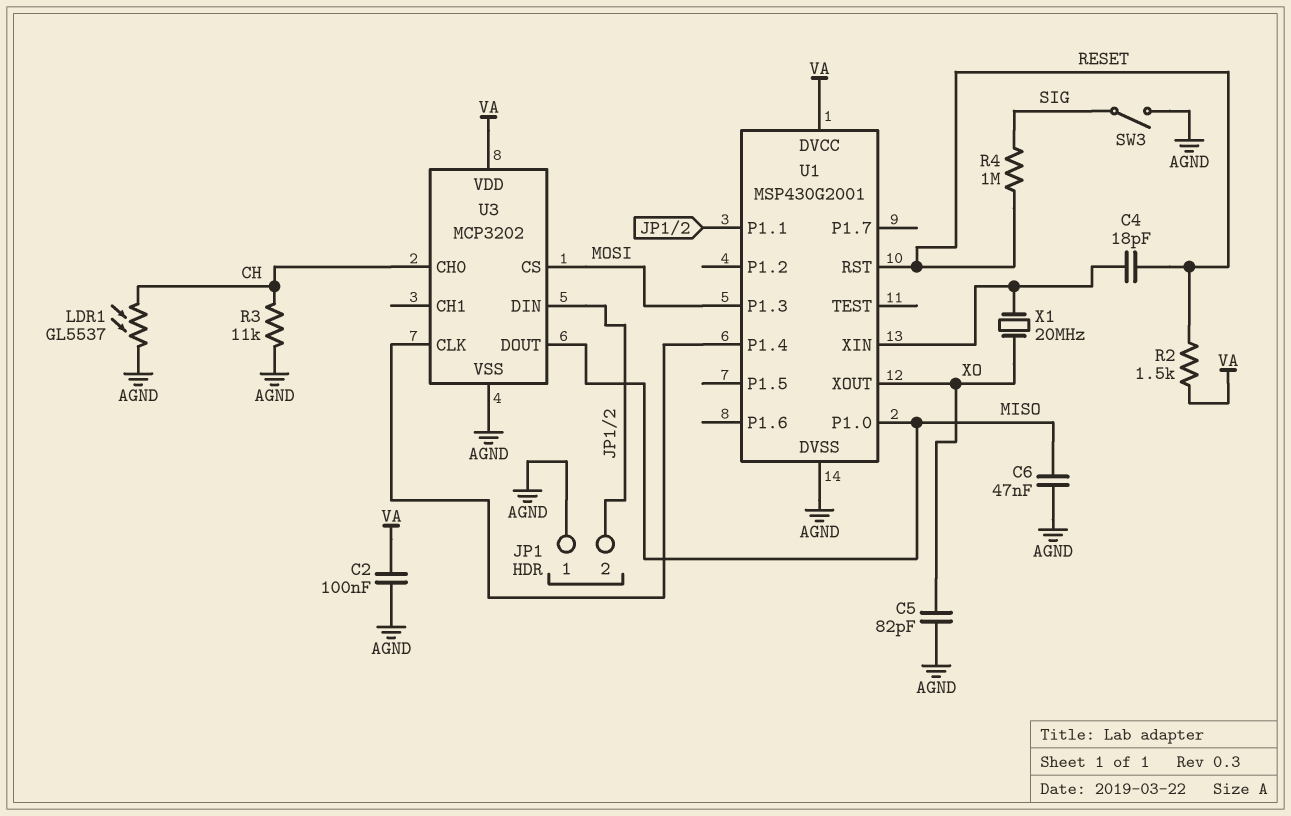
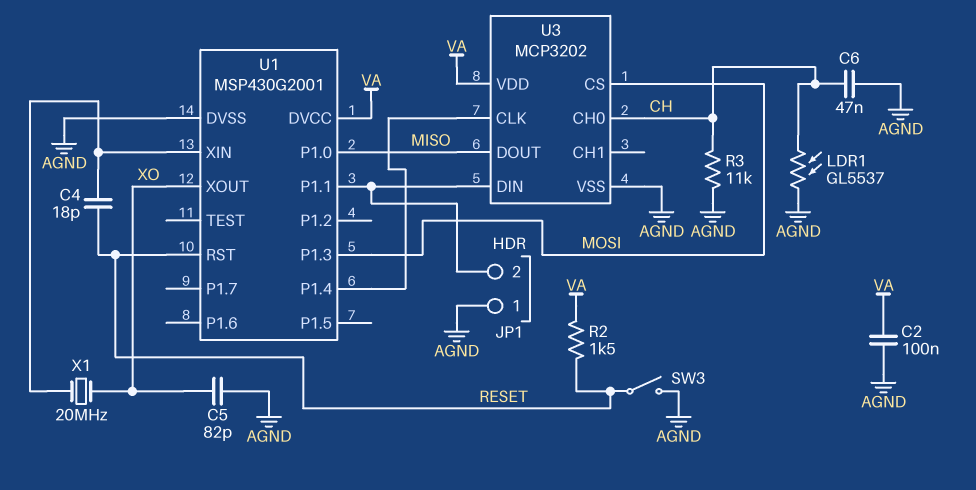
C6: 47nF (AGND, MISO) -> 47nF (AGND, CH)
R4: 1M (RESET, SIG) -> none
SW3: switch (AGND, SIG) -> switch (AGND, RESET)

